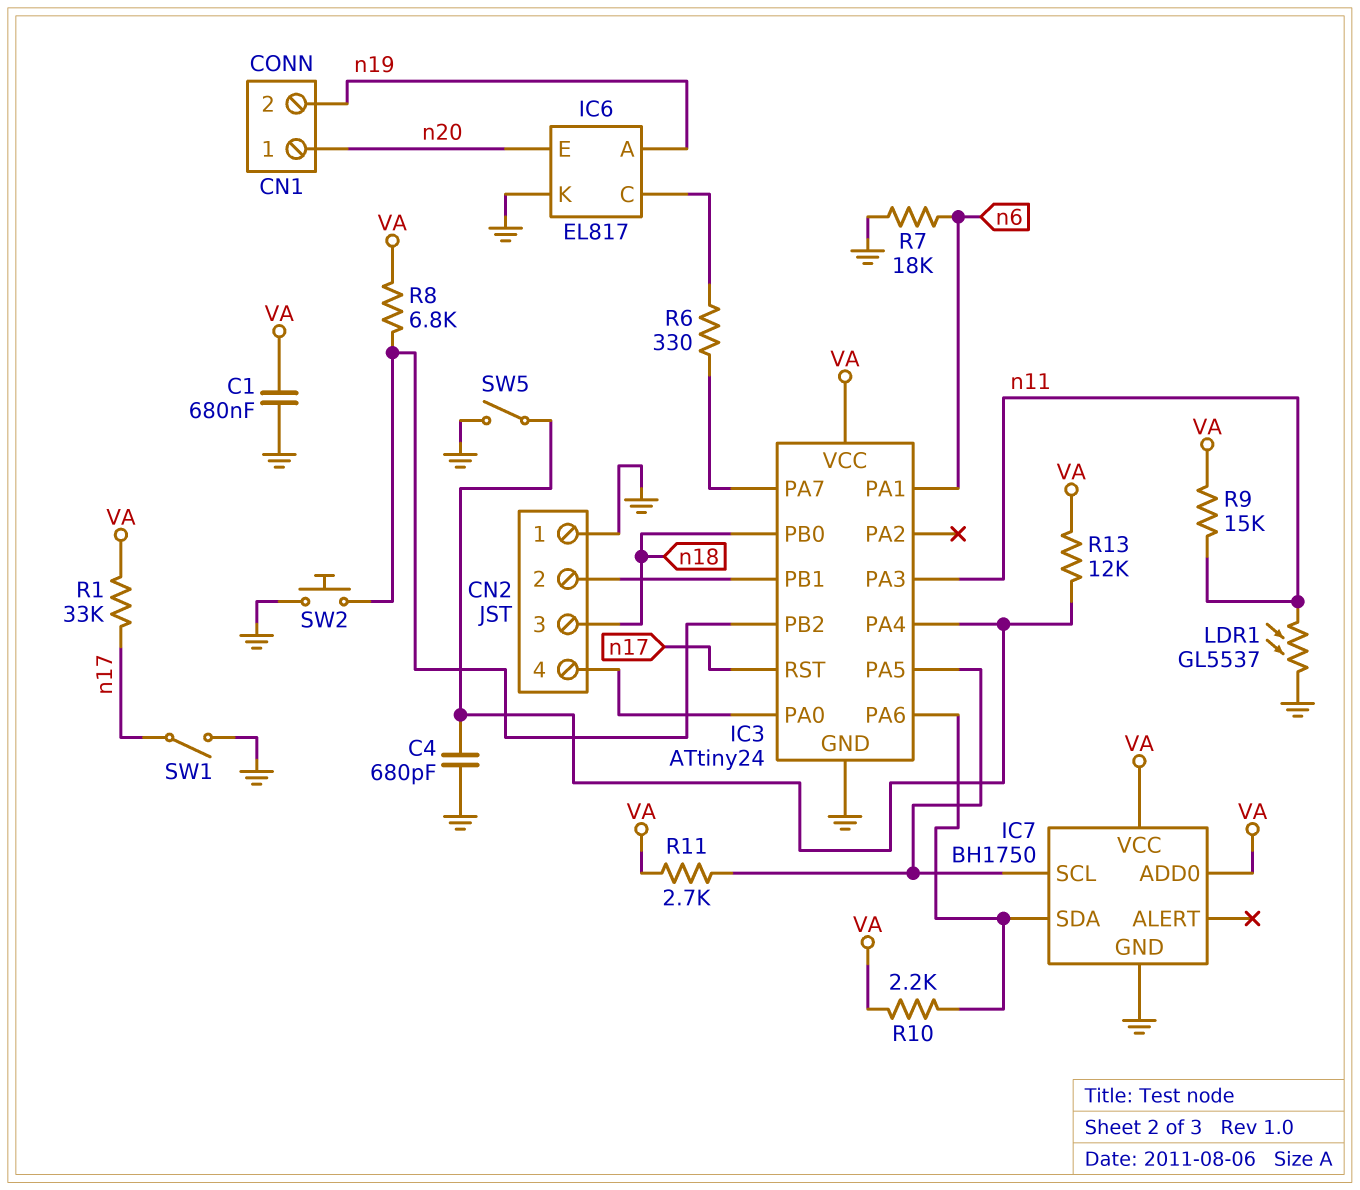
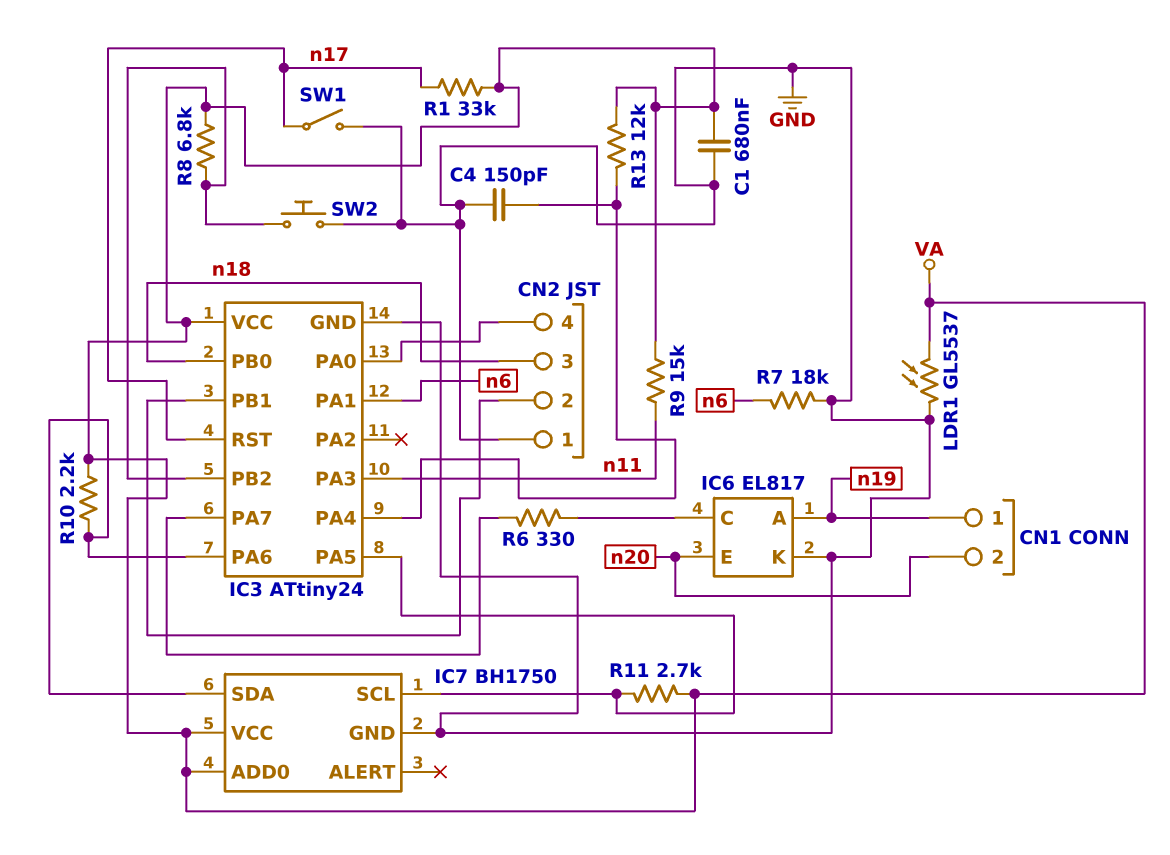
C4: 680pF (GND, IC3/PA4) -> 150pF (GND, IC3/PA4)
CN1 pin 1: n20 -> n19
CN1 pin 2: n19 -> n20
LDR1: GL5537 (GND, n11) -> GL5537 (GND, VA)
SW5: switch (GND, IC3/PA4) -> none

